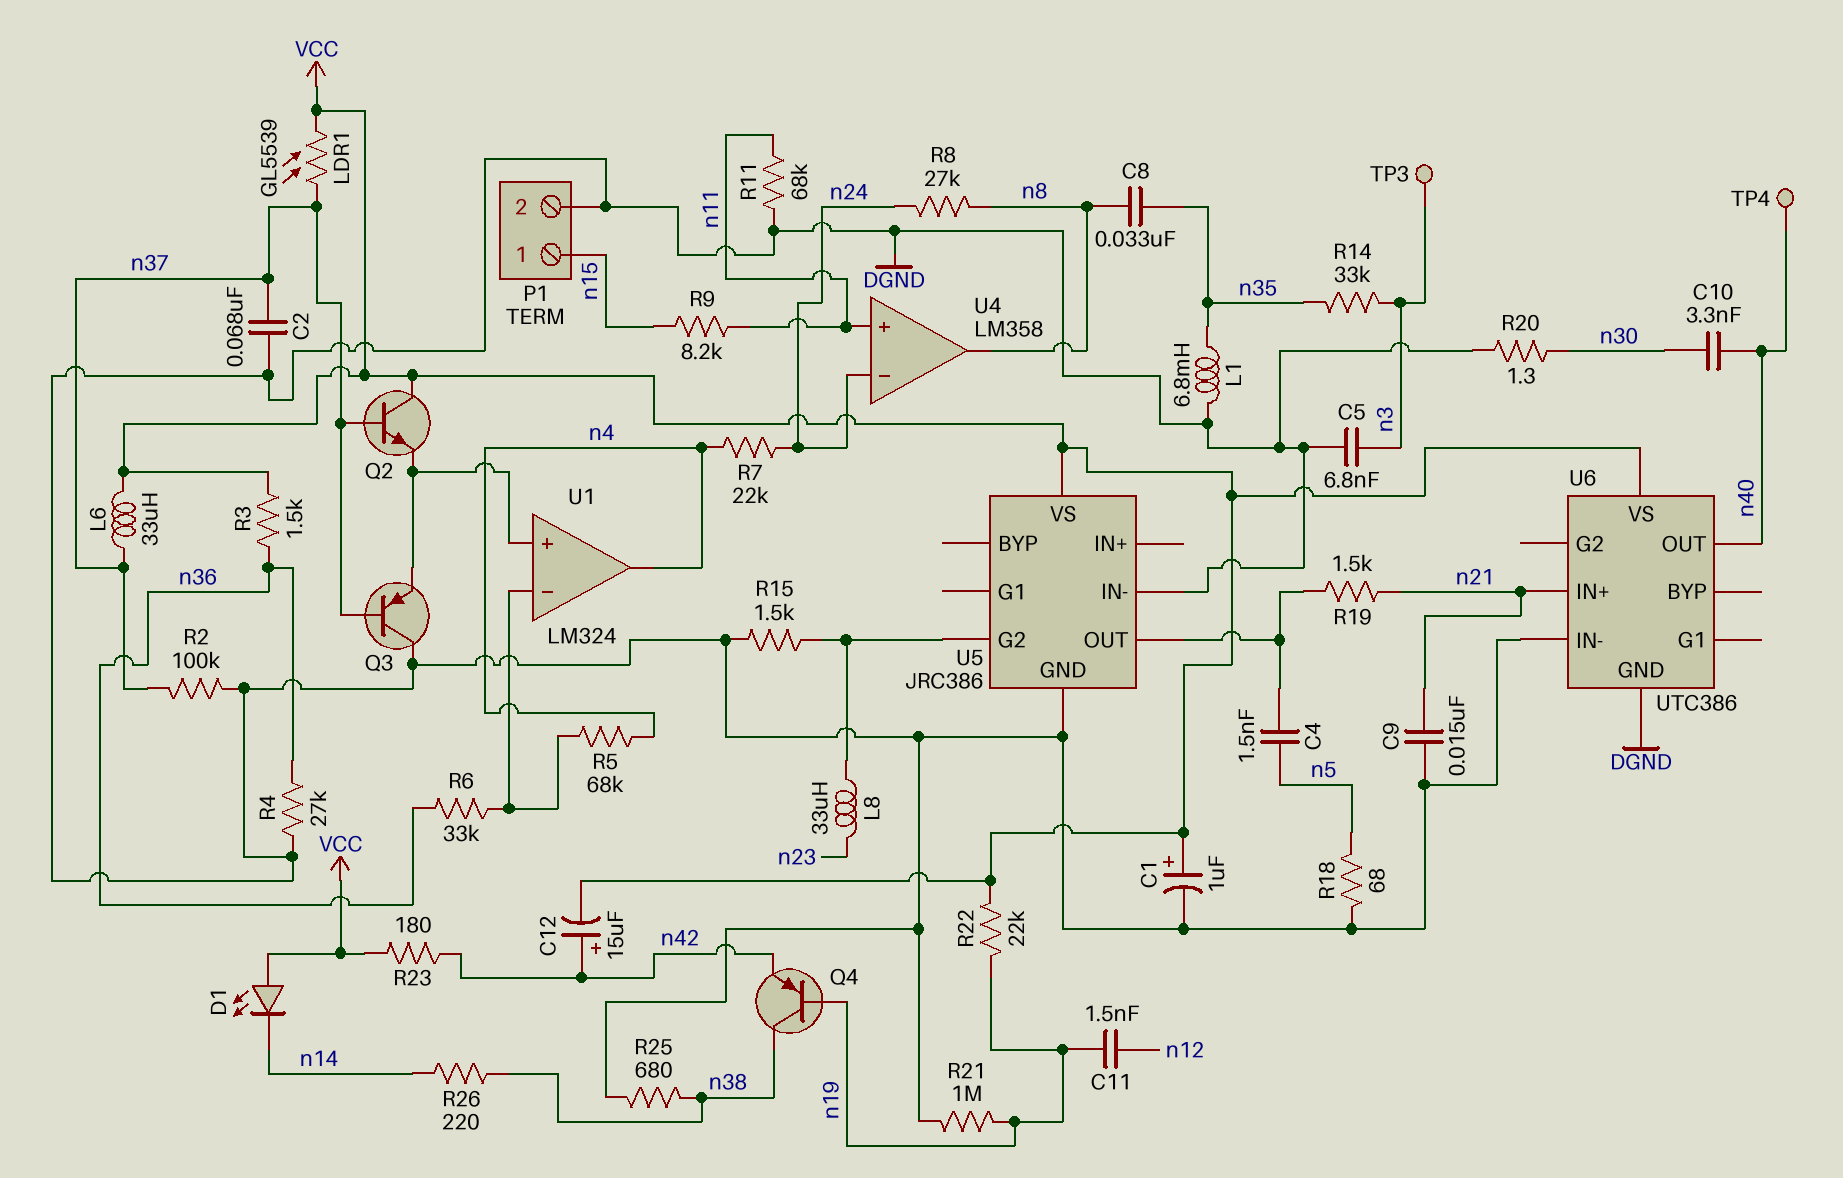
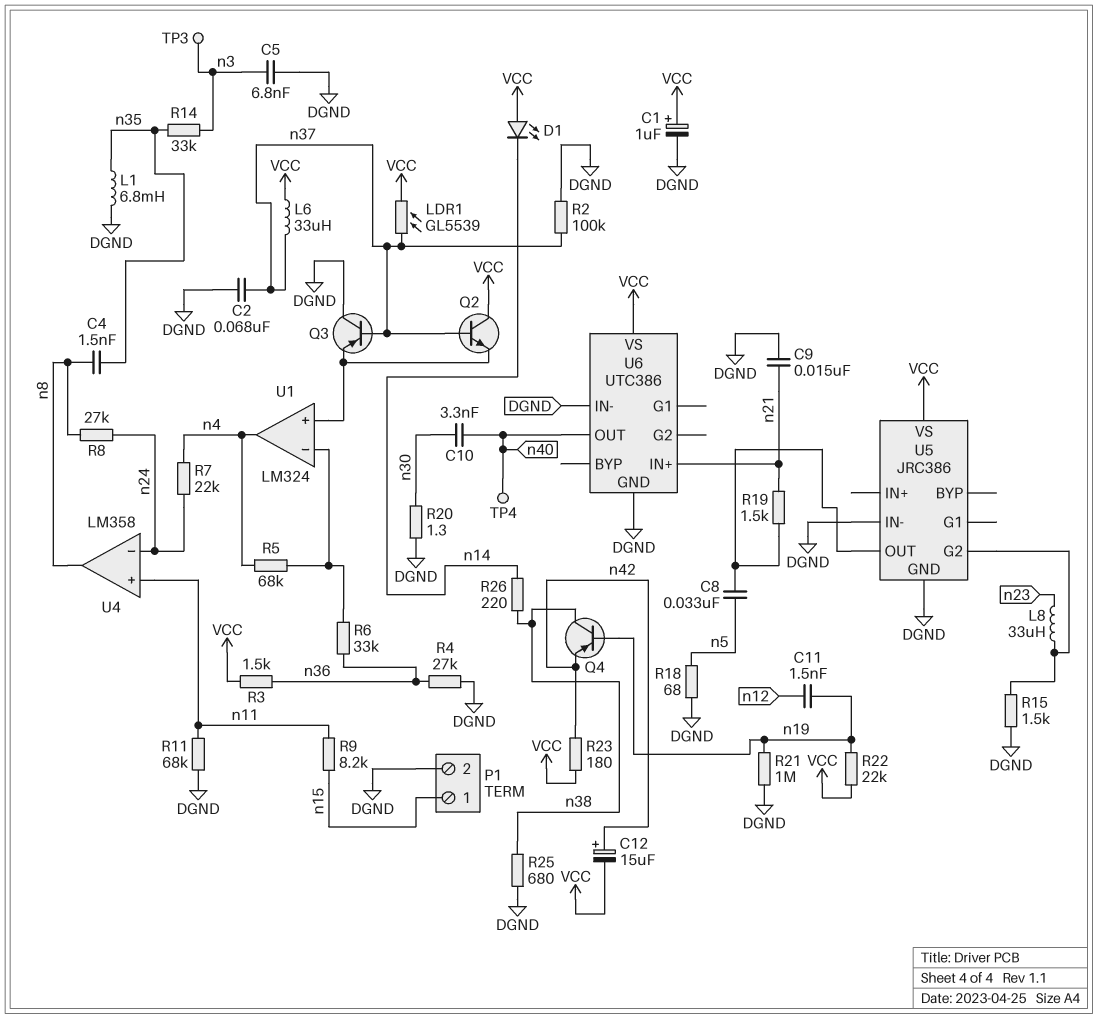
C4: 1.5nF (U5/OUT, n5) -> 1.5nF (n8, n35)
C8: 33nF (n8, n35) -> 33nF (U5/OUT, n5)

